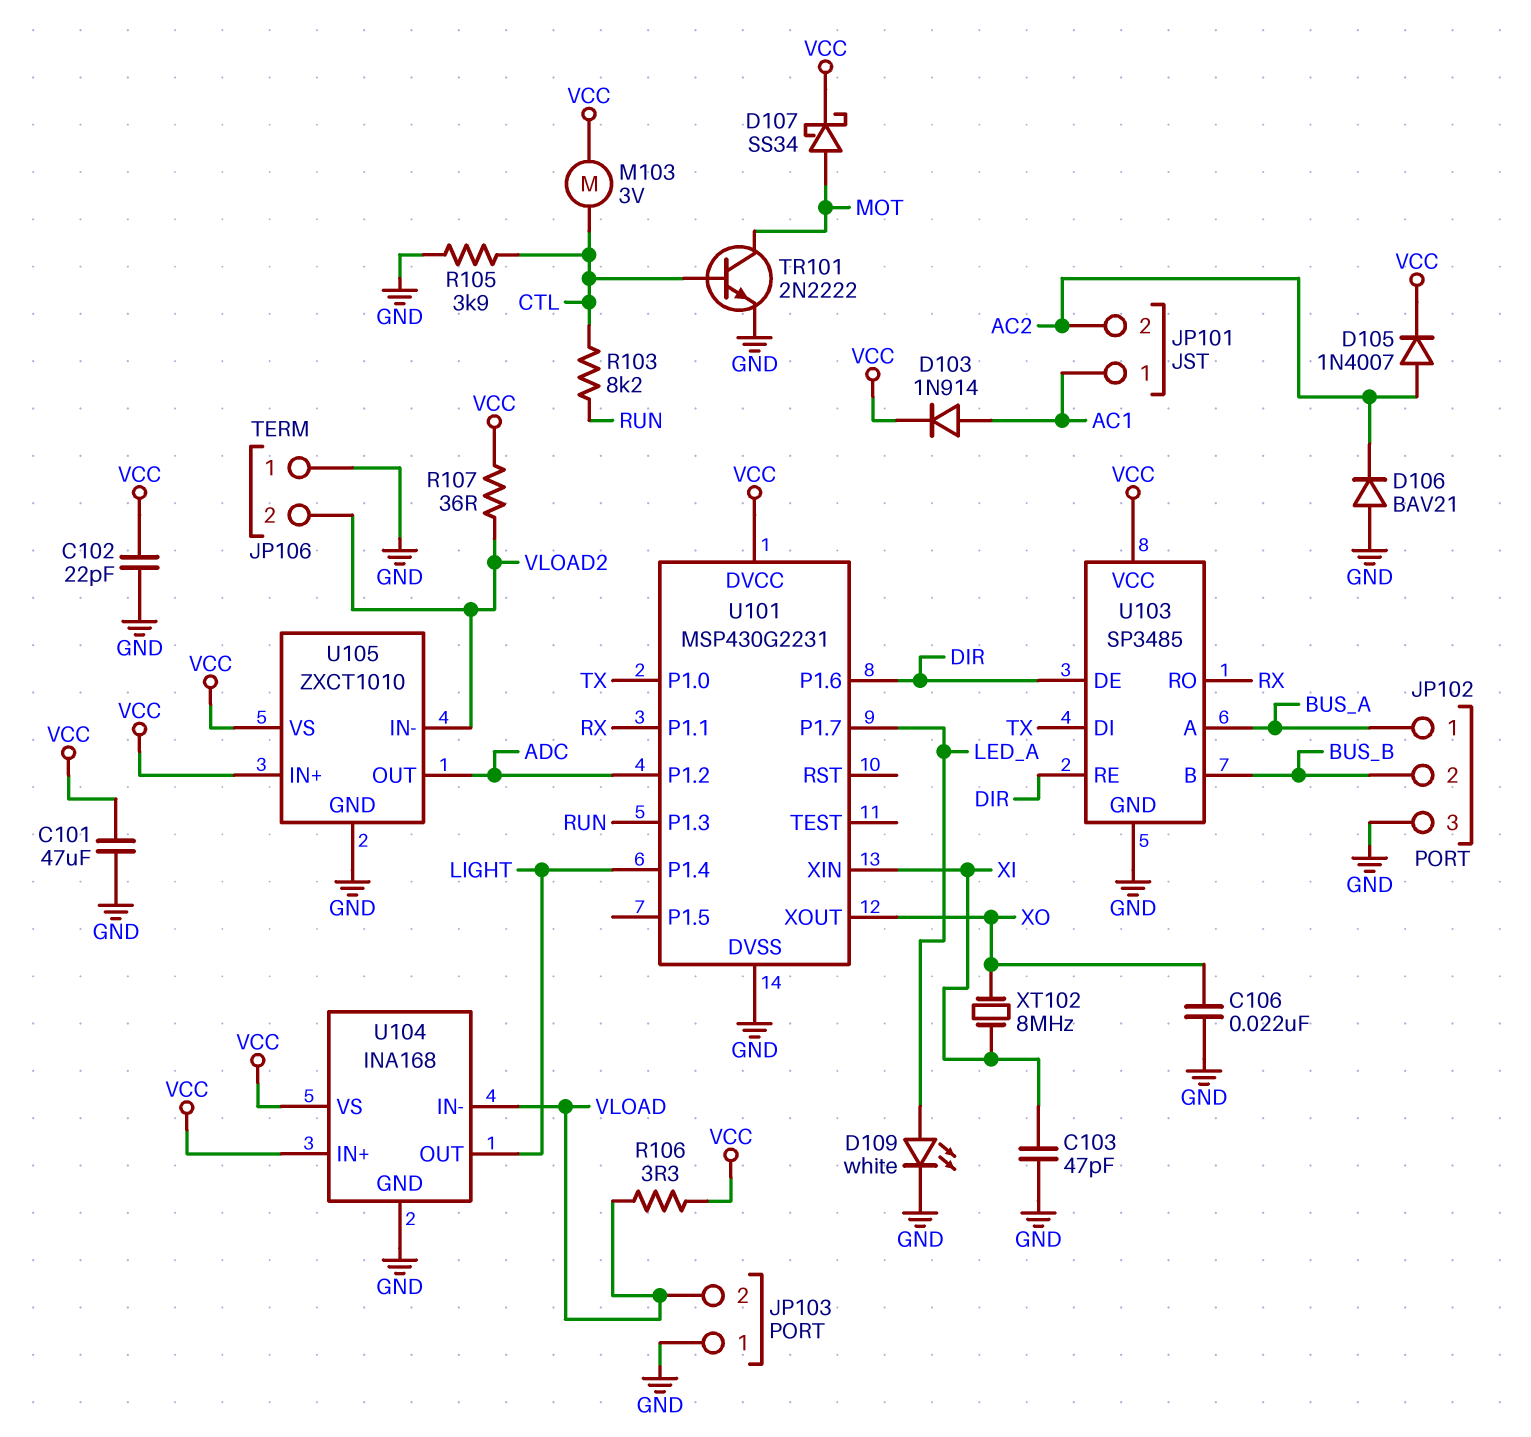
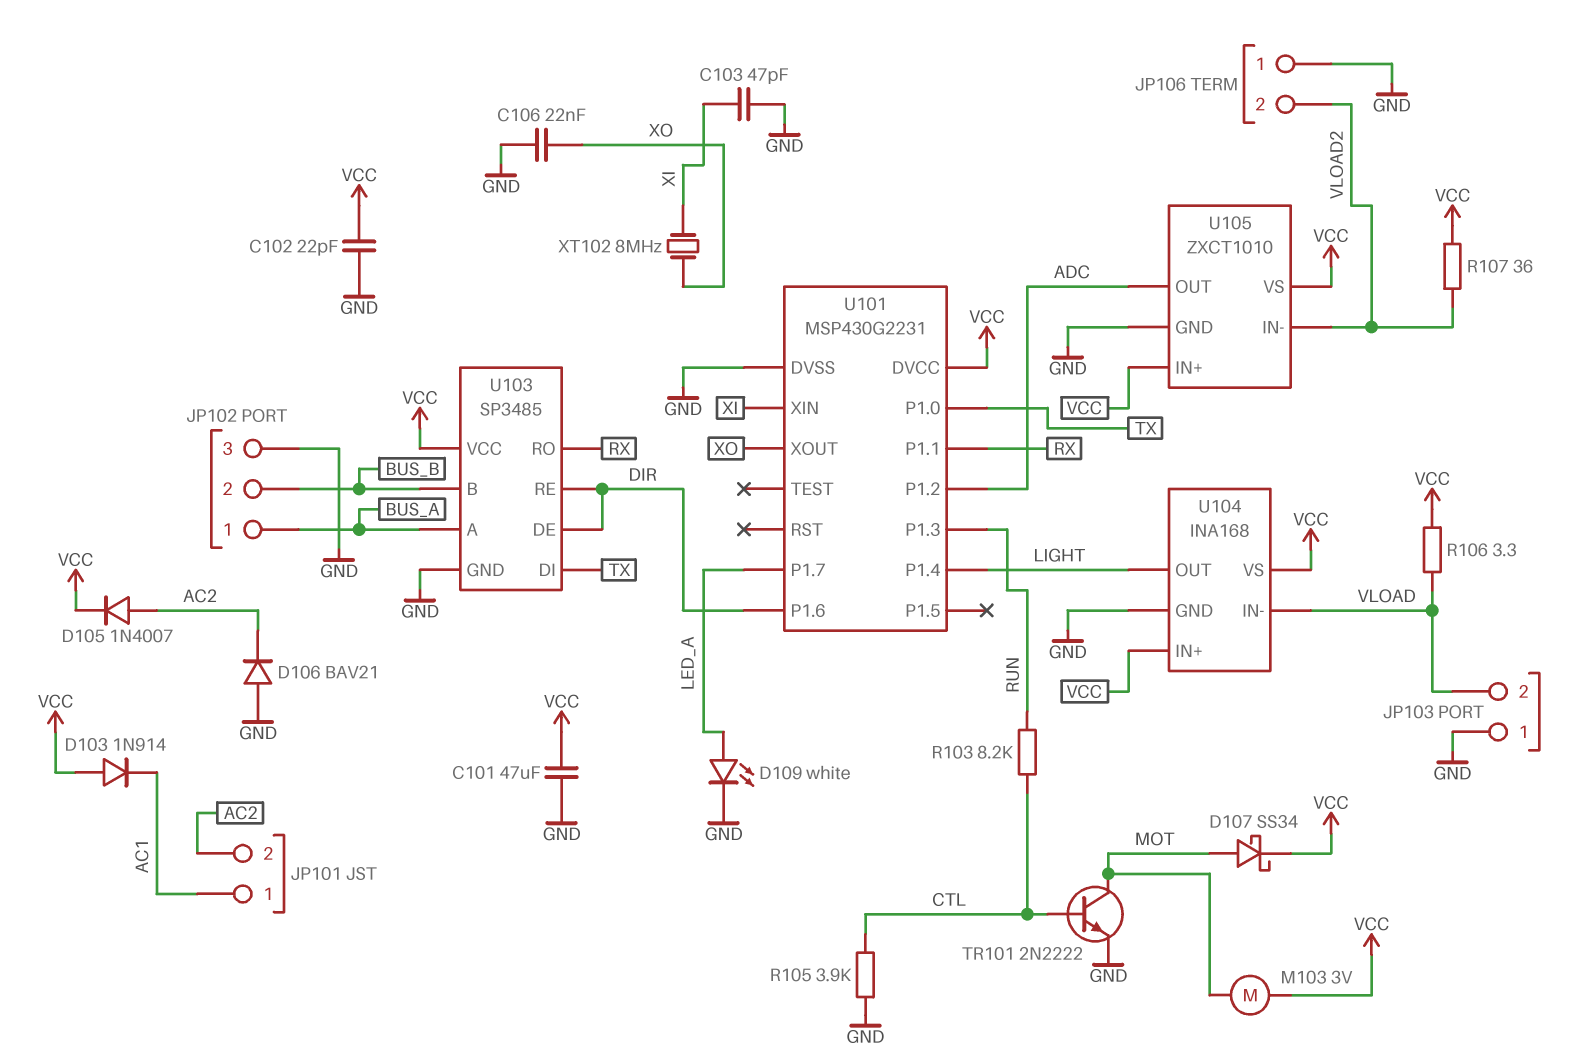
D103: diode 1N914 (A AC1, K VCC) -> diode 1N914 (A VCC, K AC1)
M103: motor 3V (CTL, VCC) -> motor 3V (MOT, VCC)

